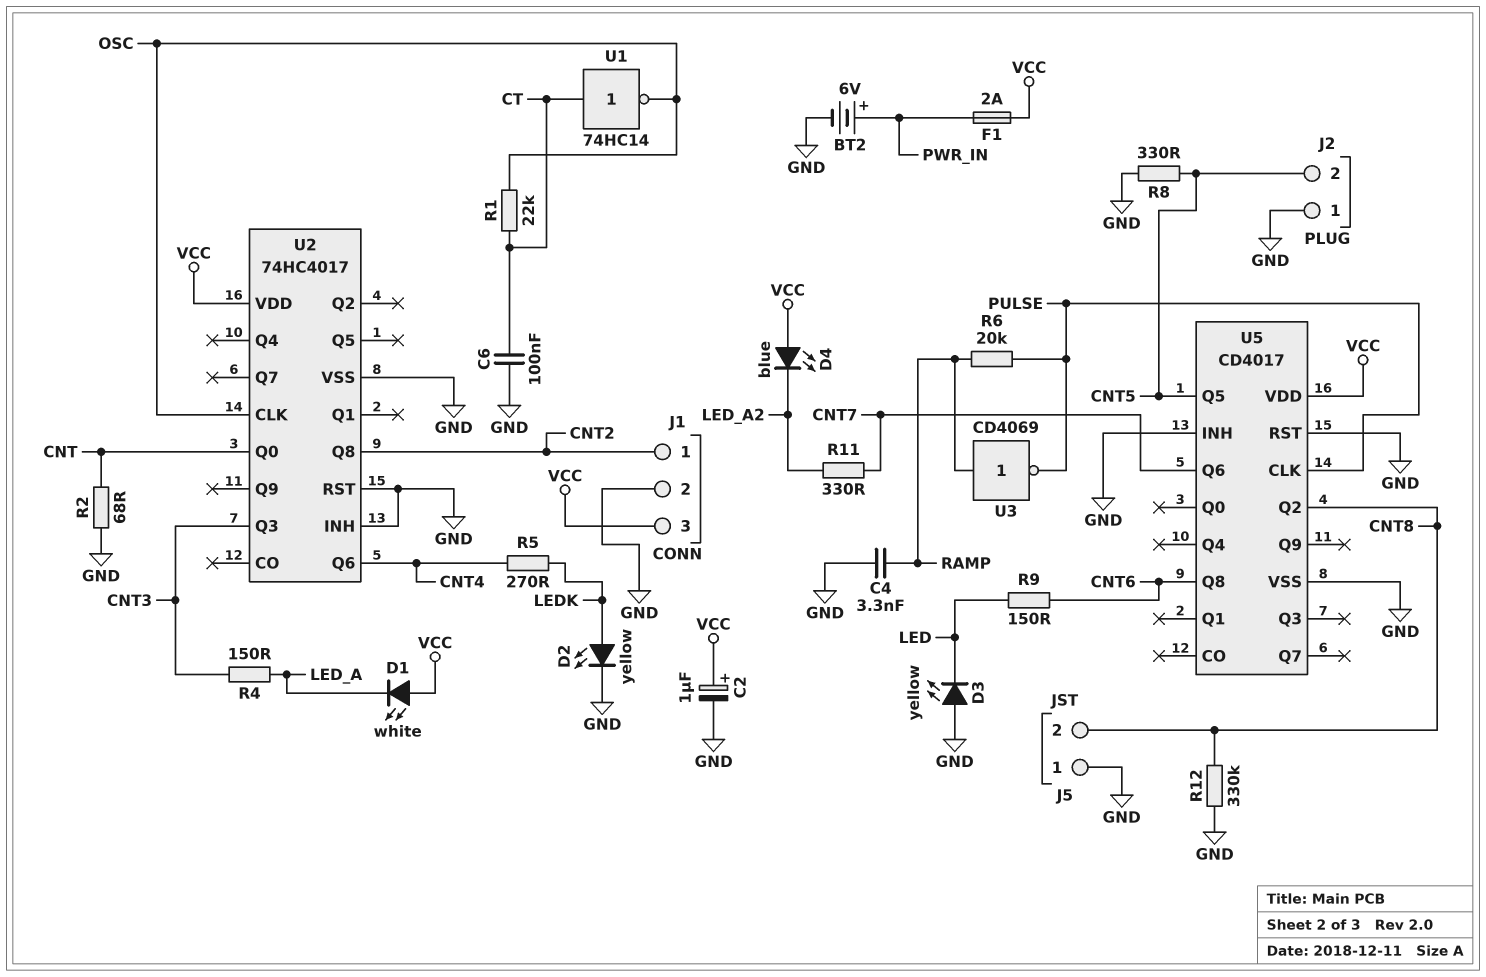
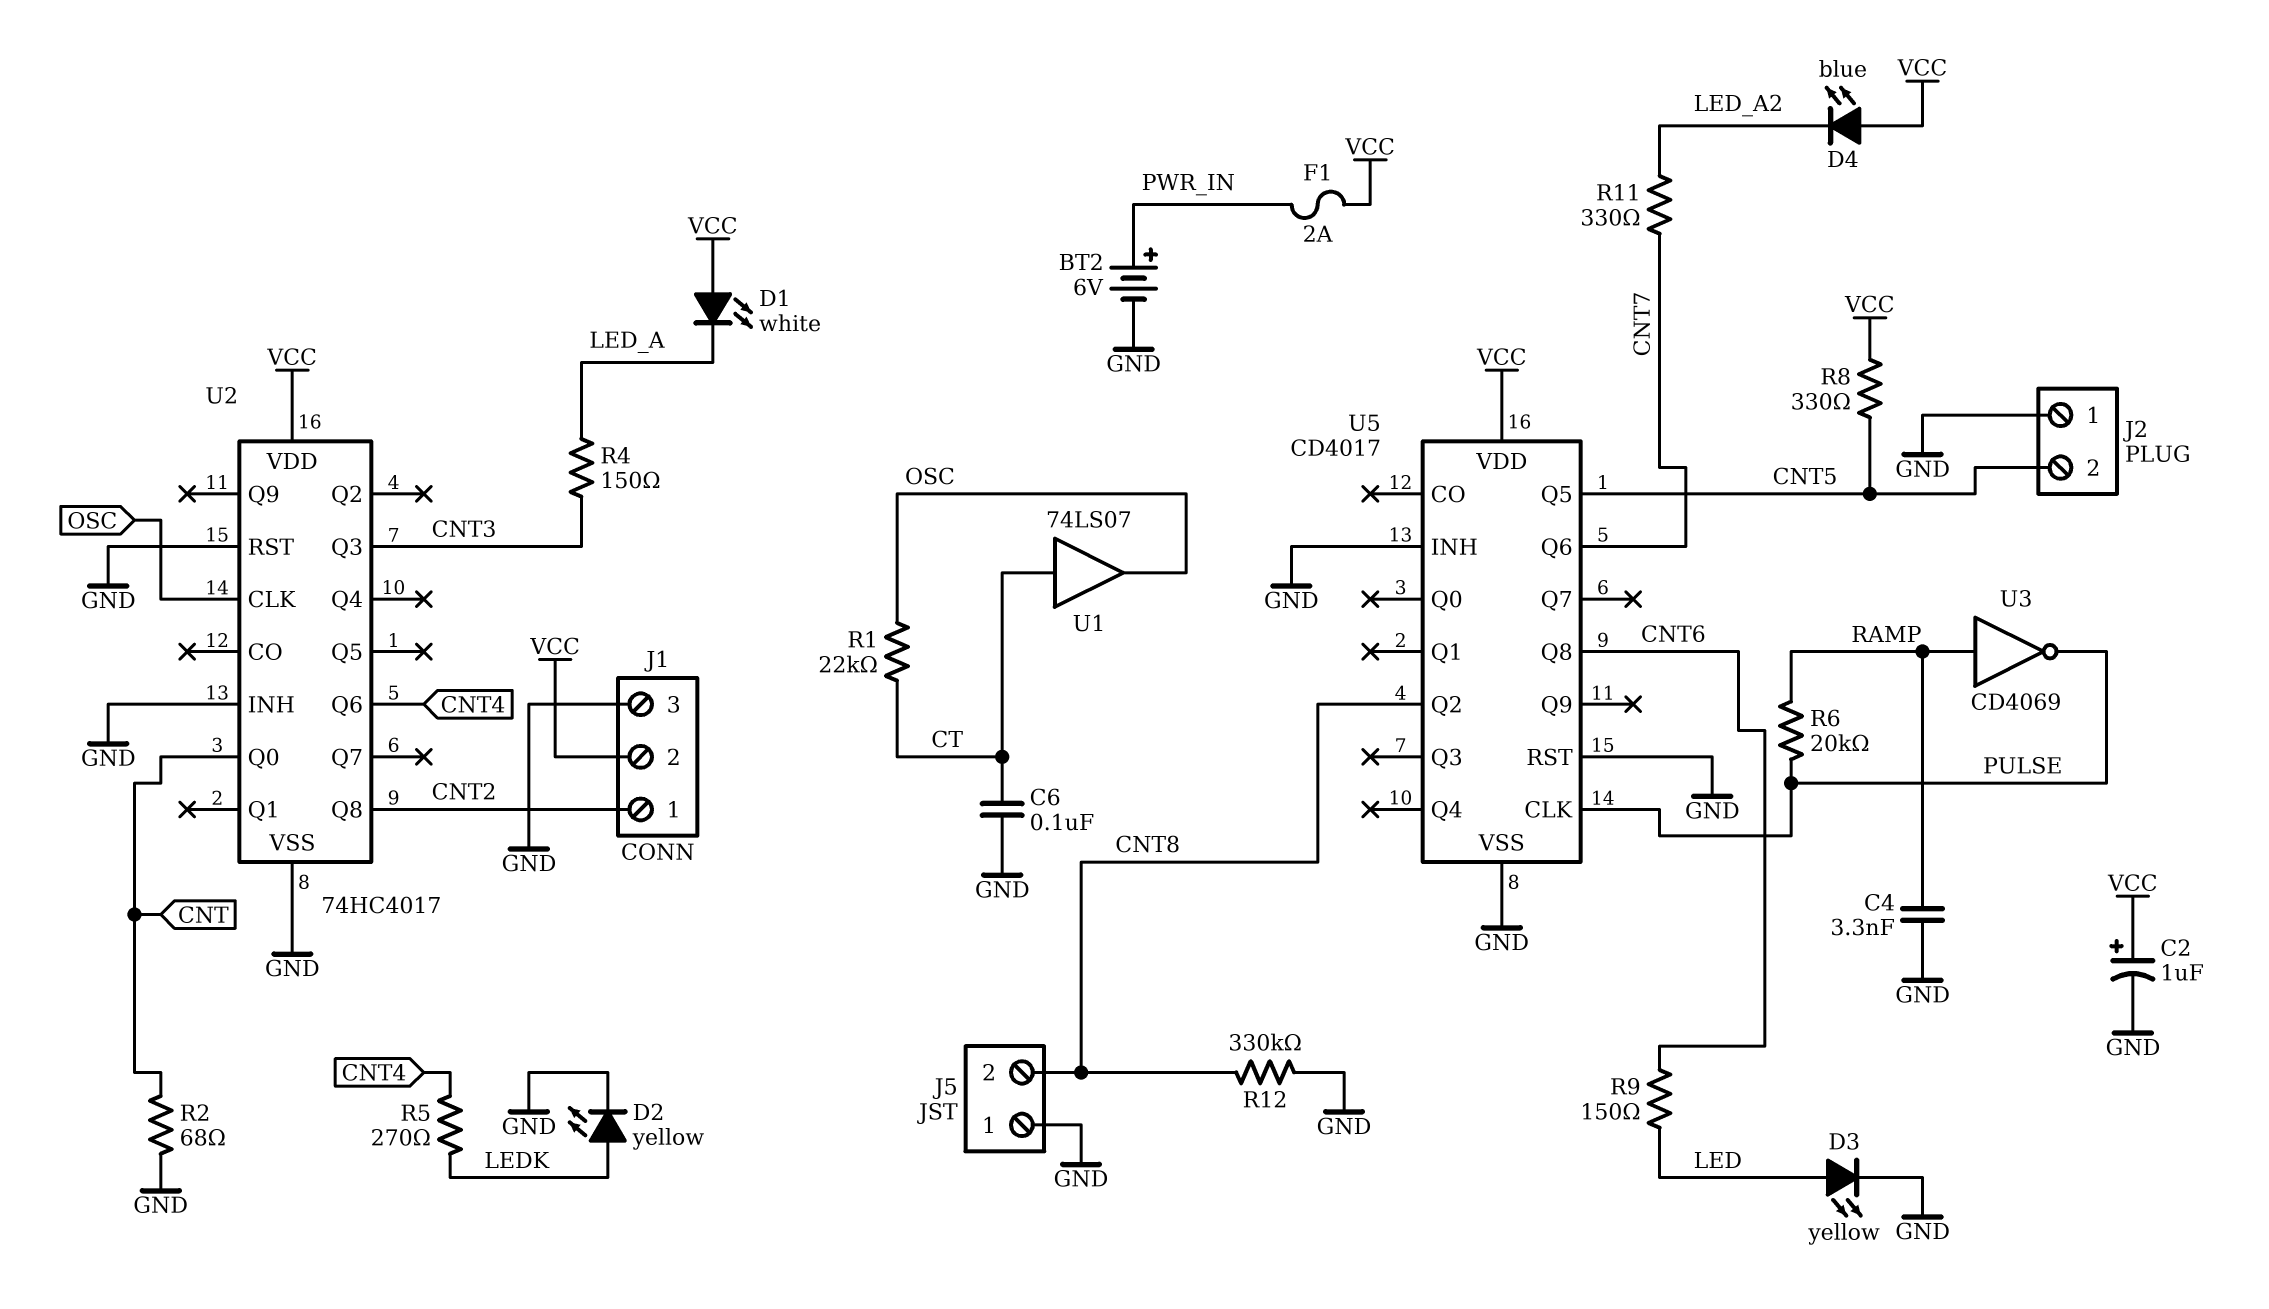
D3: LED yellow (A GND, K LED) -> LED yellow (A LED, K GND)
J1 pin 2: GND -> VCC
J1 pin 3: VCC -> GND
R8: 330 (CNT5, GND) -> 330 (CNT5, VCC)
U1: NOT 74HC14 (in CT, out OSC) -> buffer 74LS07 (in CT, out OSC)

